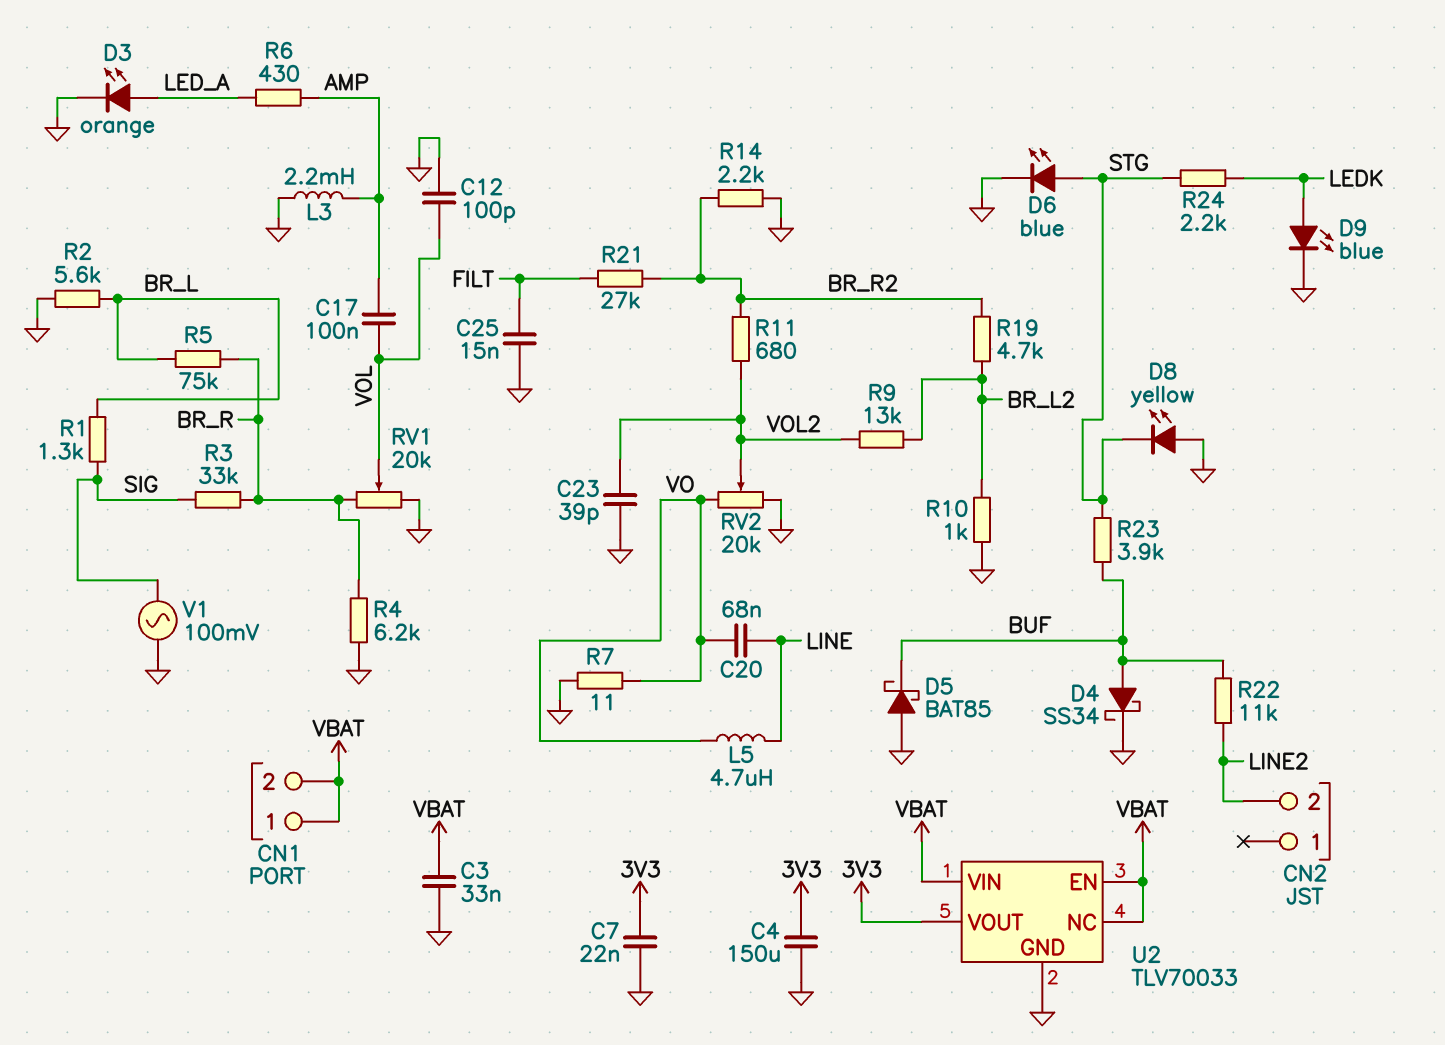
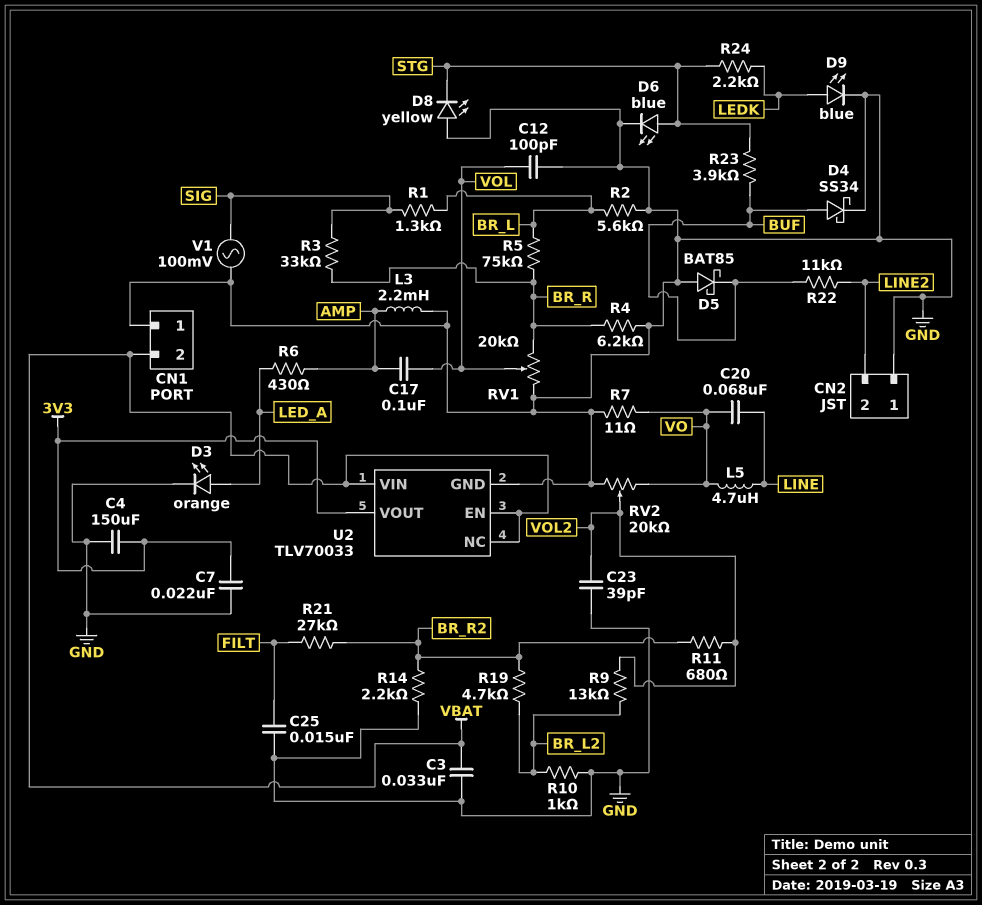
CN1 pin 1: VBAT -> GND
CN2 pin 1: none -> GND

